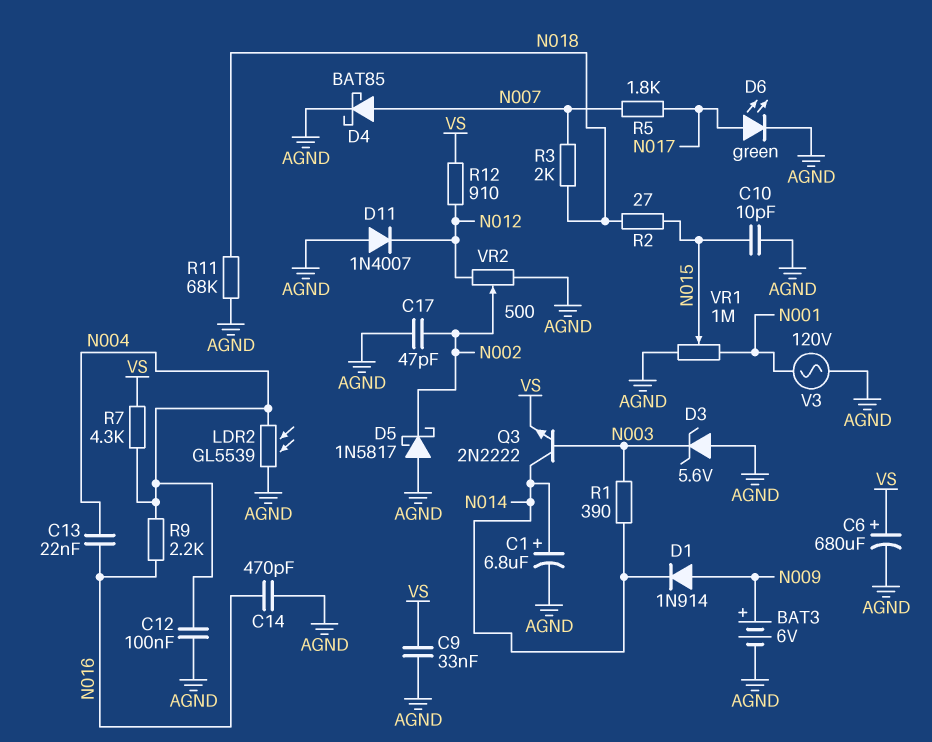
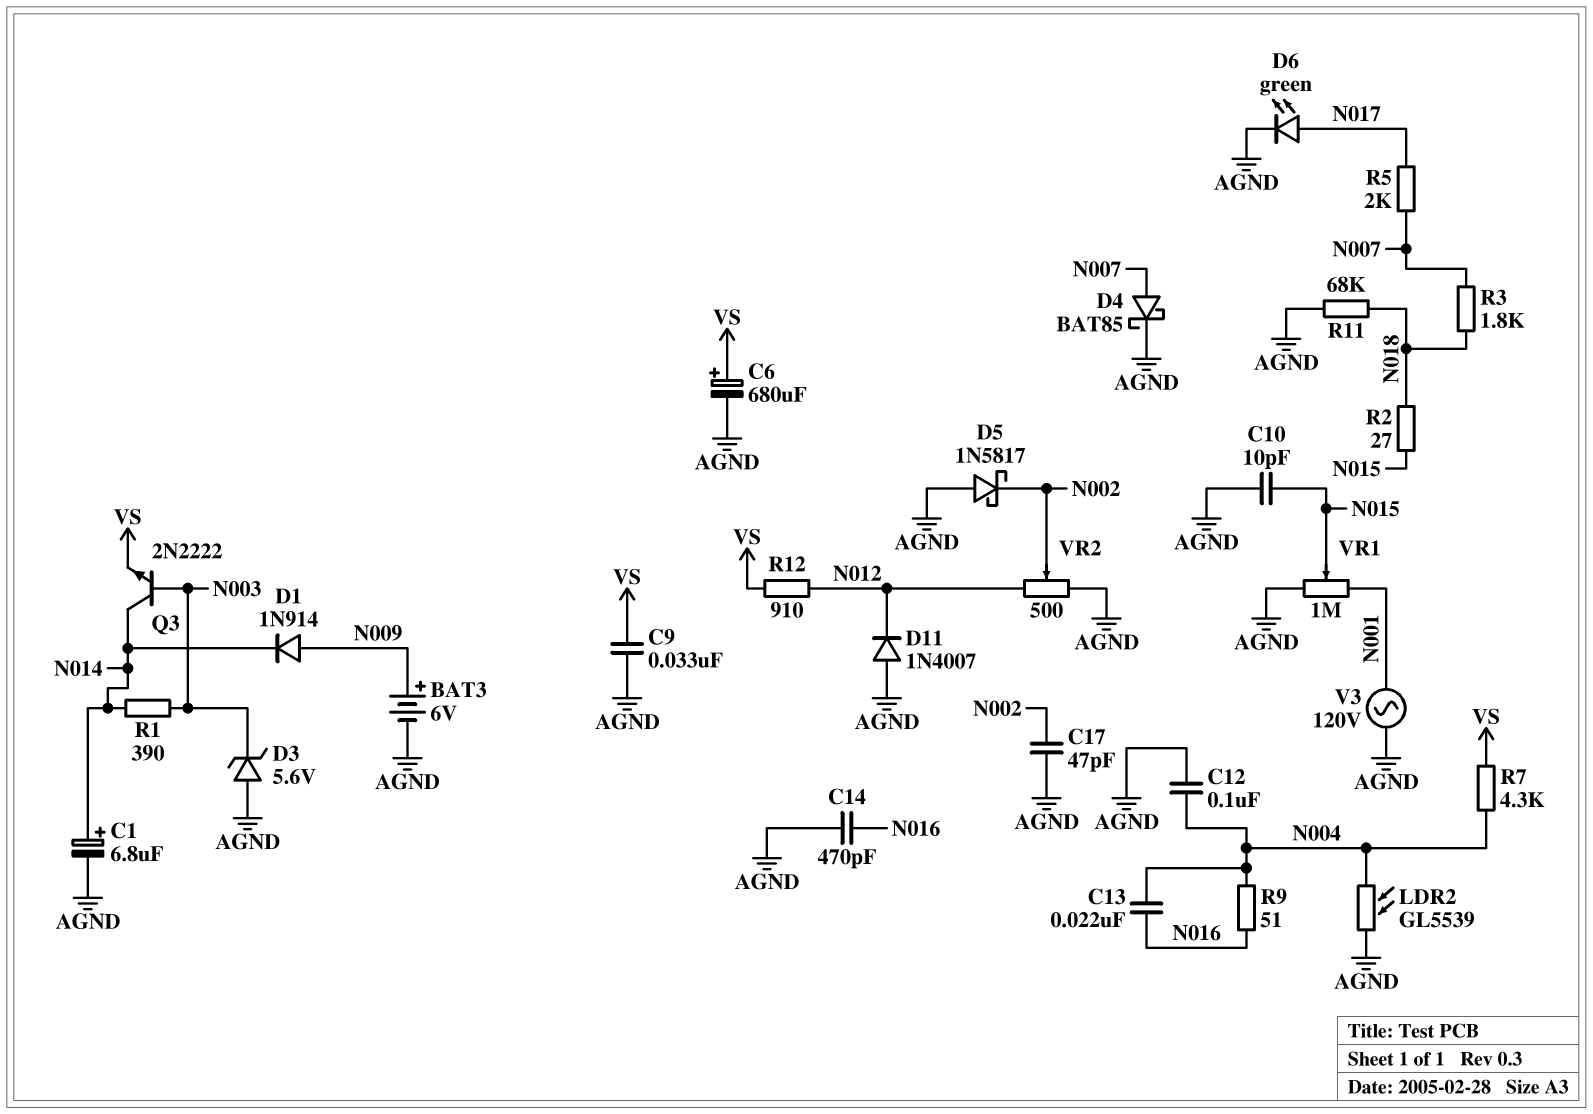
R3: 2k (N007, N018) -> 1.8k (N007, N018)
R5: 1.8k (N007, N017) -> 2k (N007, N017)
R9: 2.2k (N004, N016) -> 51 (N004, N016)

